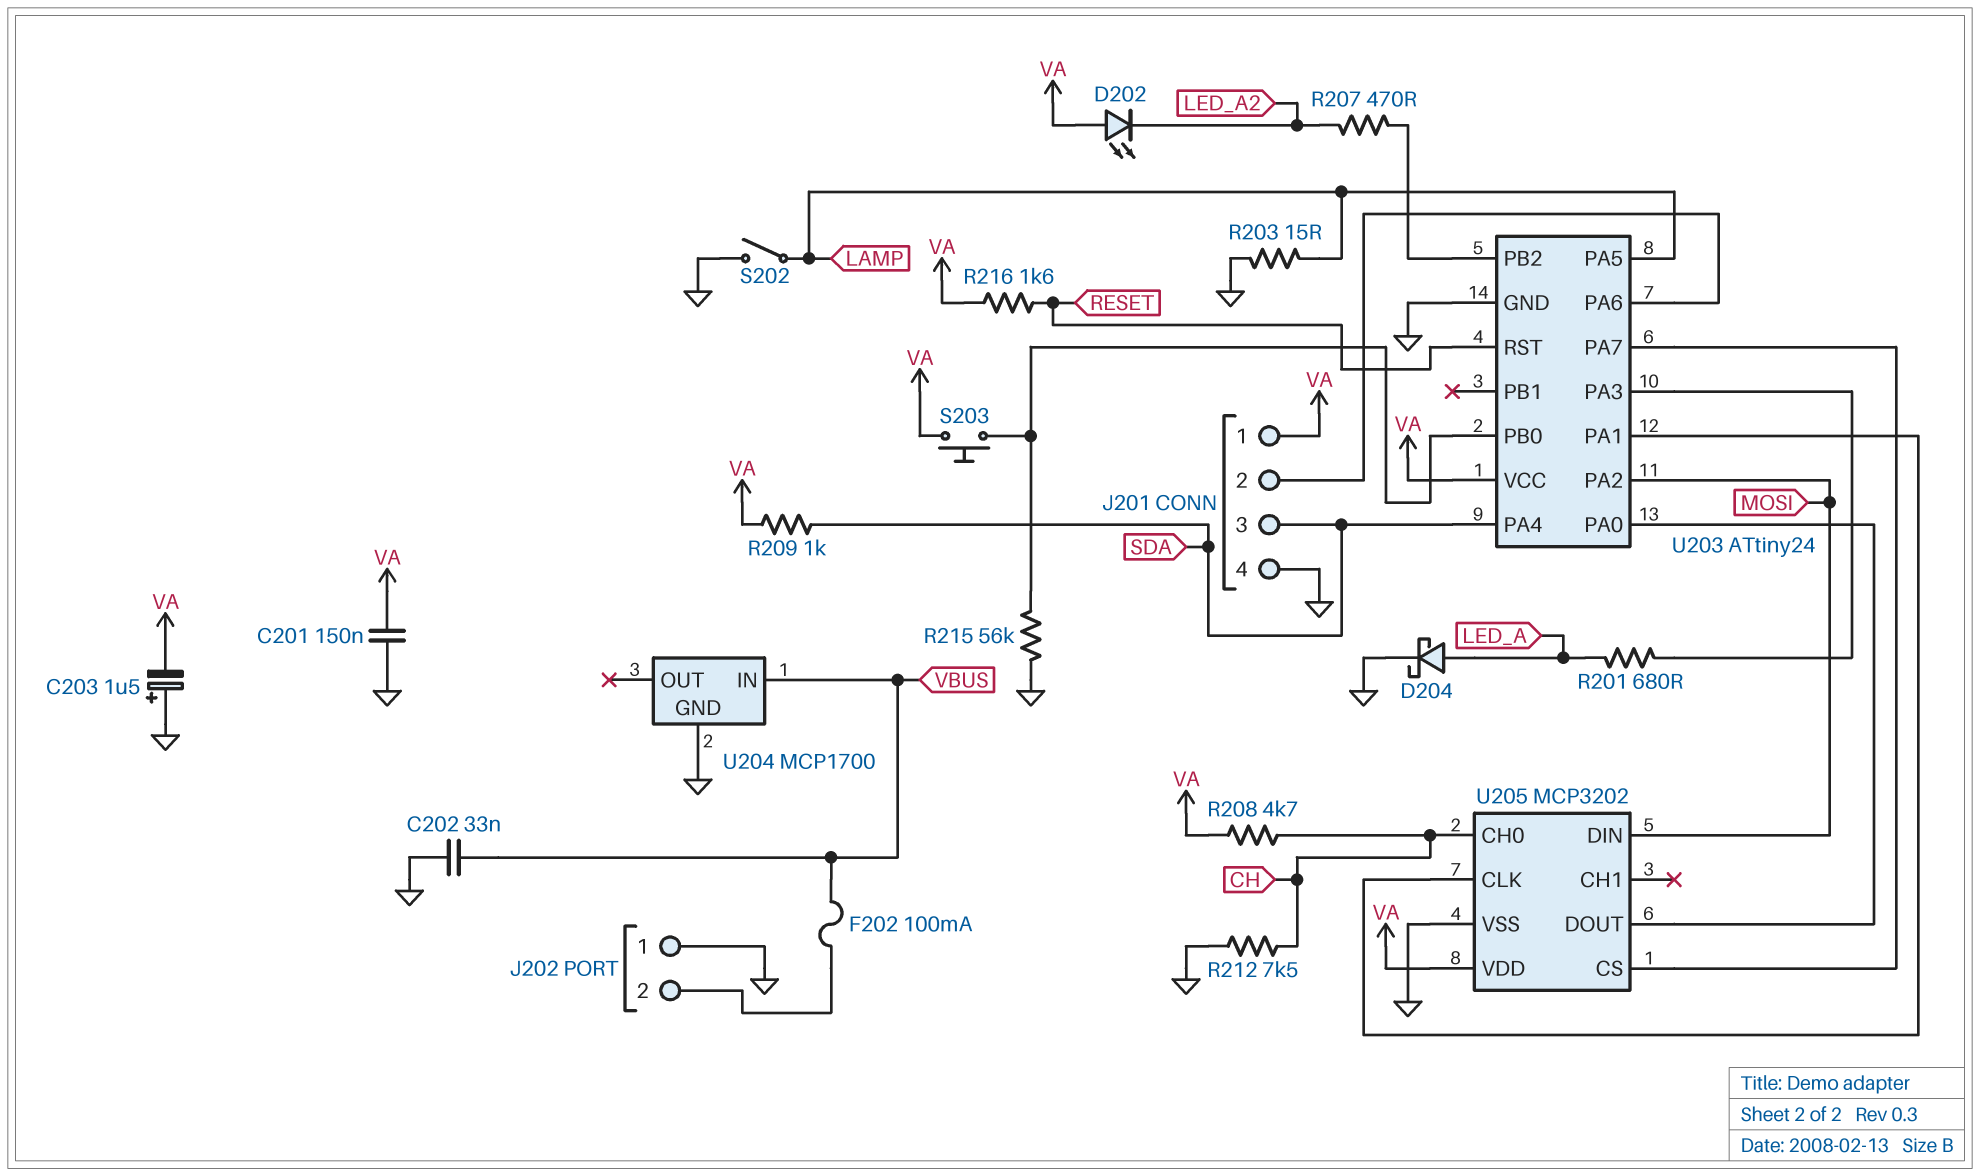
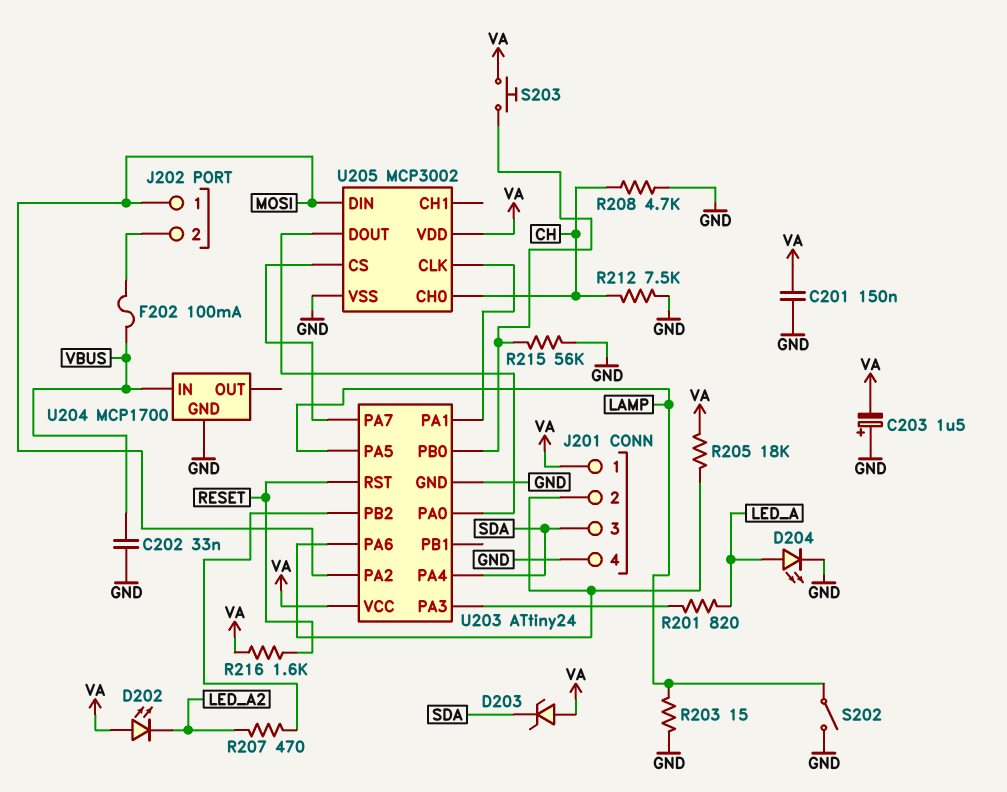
D203: none -> zener (A VA, K SDA)
D204: schottky (A LED_A, K GND) -> LED (A LED_A, K GND)
J202 pin 1: GND -> MOSI
R201: 680 (LED_A, U203/PA3) -> 820 (LED_A, U203/PA3)
R205: none -> 18k (J201/2, VA)
R208: 4.7k (CH, VA) -> 4.7k (CH, GND)
R209: 1k (SDA, VA) -> none
U205: MCP3202 -> MCP3002

